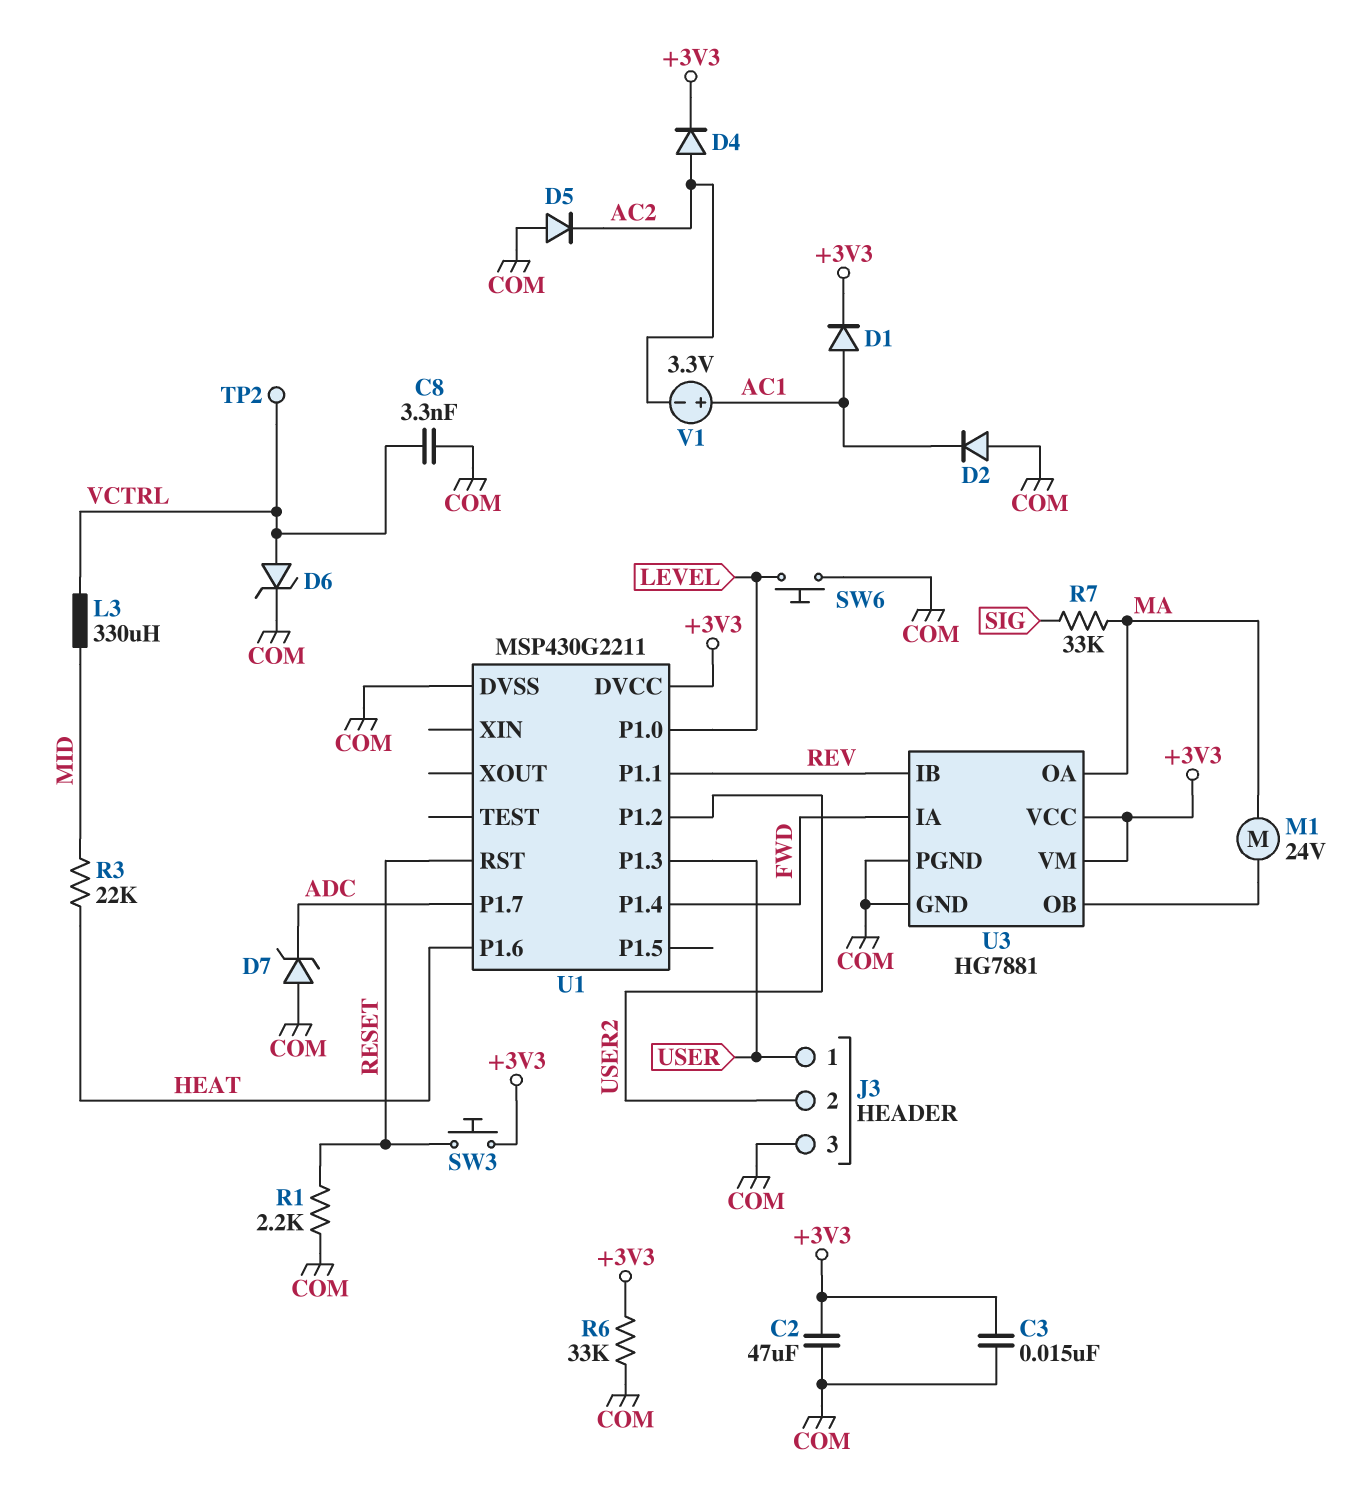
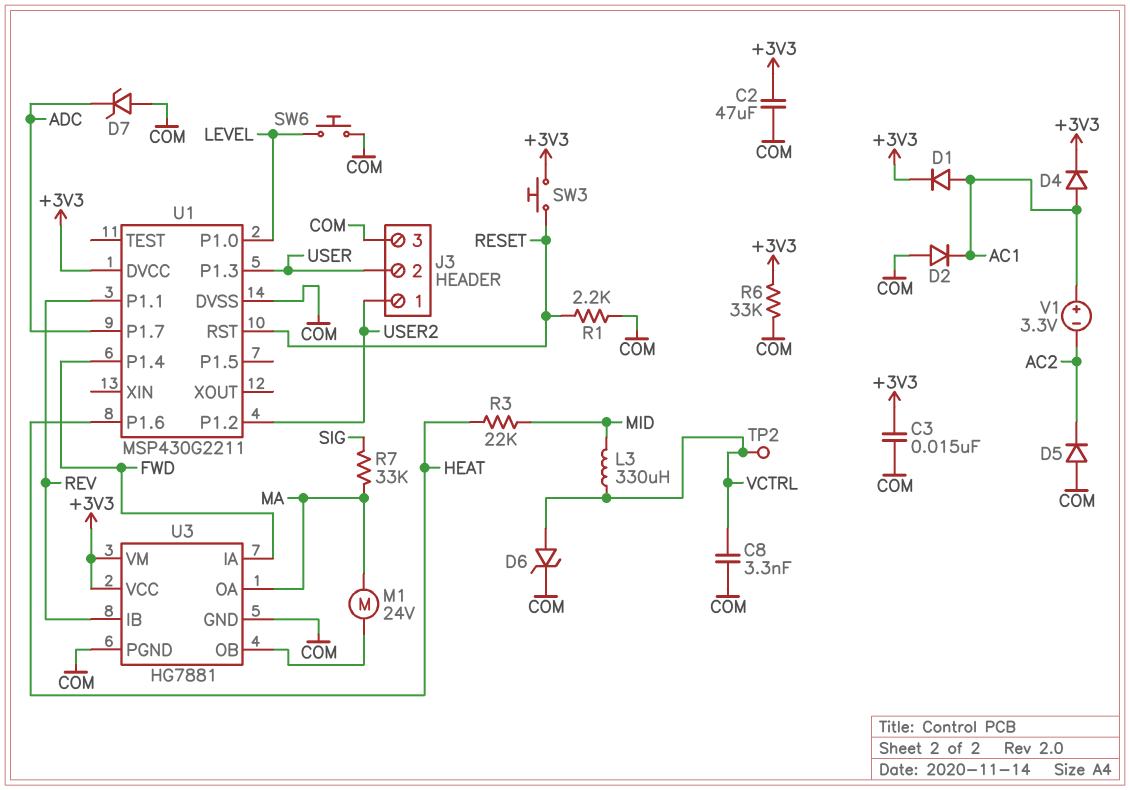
D4: diode (A AC2, K +3V3) -> diode (A AC1, K +3V3)
J3 pin 1: USER -> USER2
J3 pin 2: USER2 -> USER

